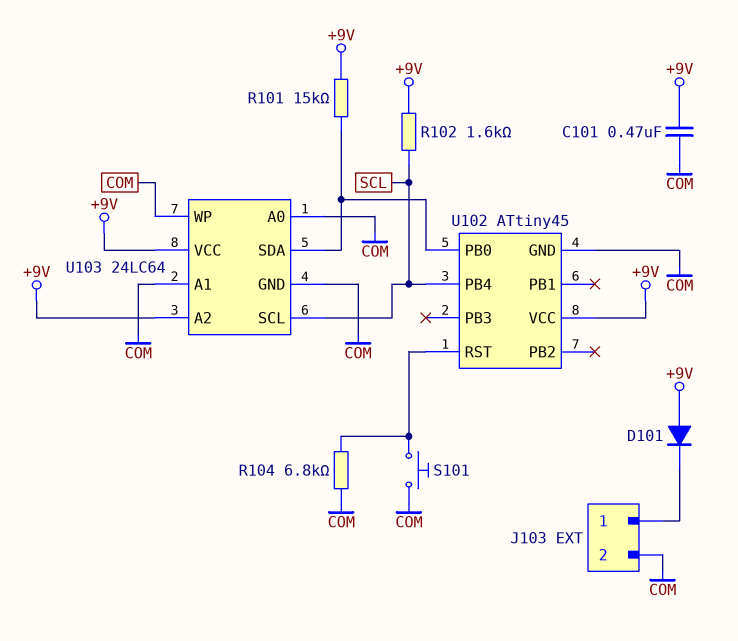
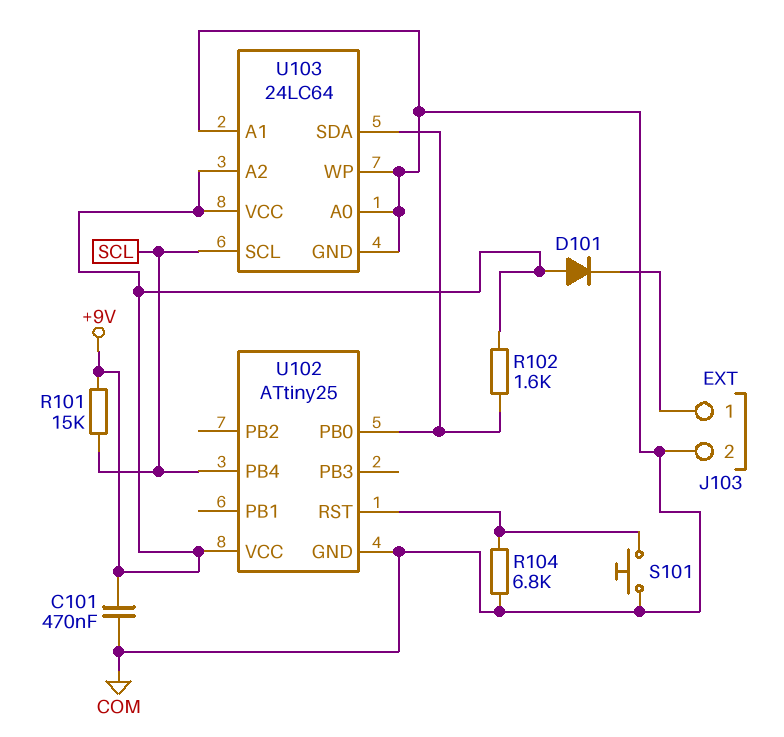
R101: 15k (+9V, U102/PB0) -> 15k (+9V, SCL)
R102: 1.6k (+9V, SCL) -> 1.6k (+9V, U102/PB0)
U102: ATtiny45 -> ATtiny25

